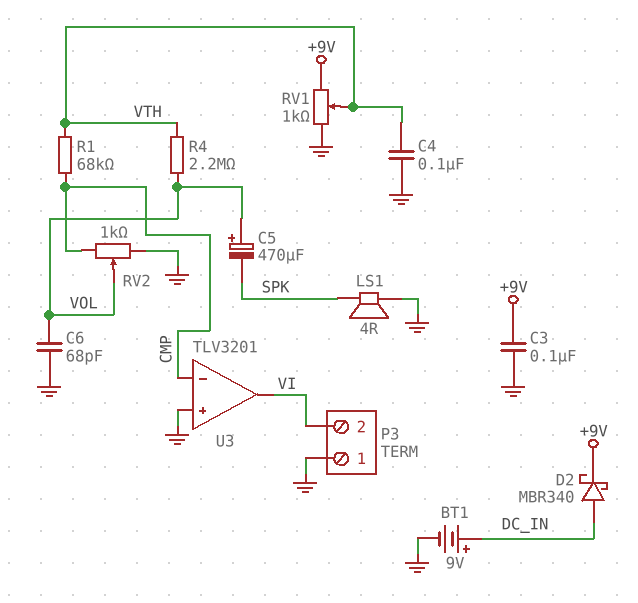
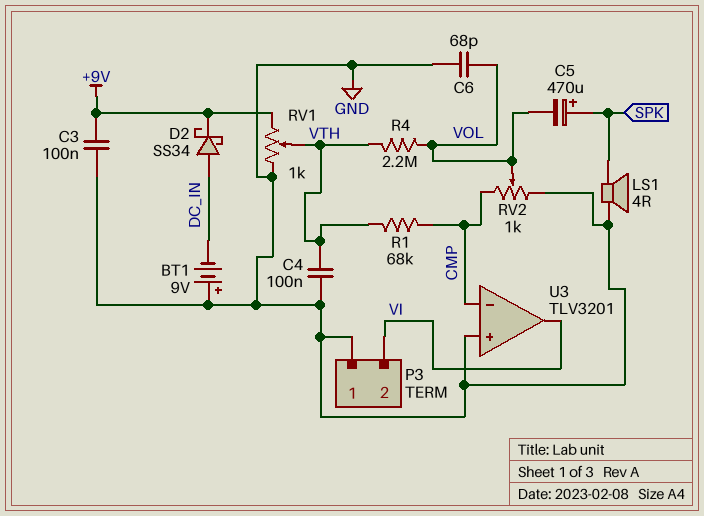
BT1: 9V (plus DC_IN, minus GND) -> 9V (plus GND, minus DC_IN)
C5: 470uF (plus VOL, minus SPK) -> 470uF (plus SPK, minus VOL)
D2: schottky MBR340 (A DC_IN, K +9V) -> schottky SS34 (A DC_IN, K +9V)

